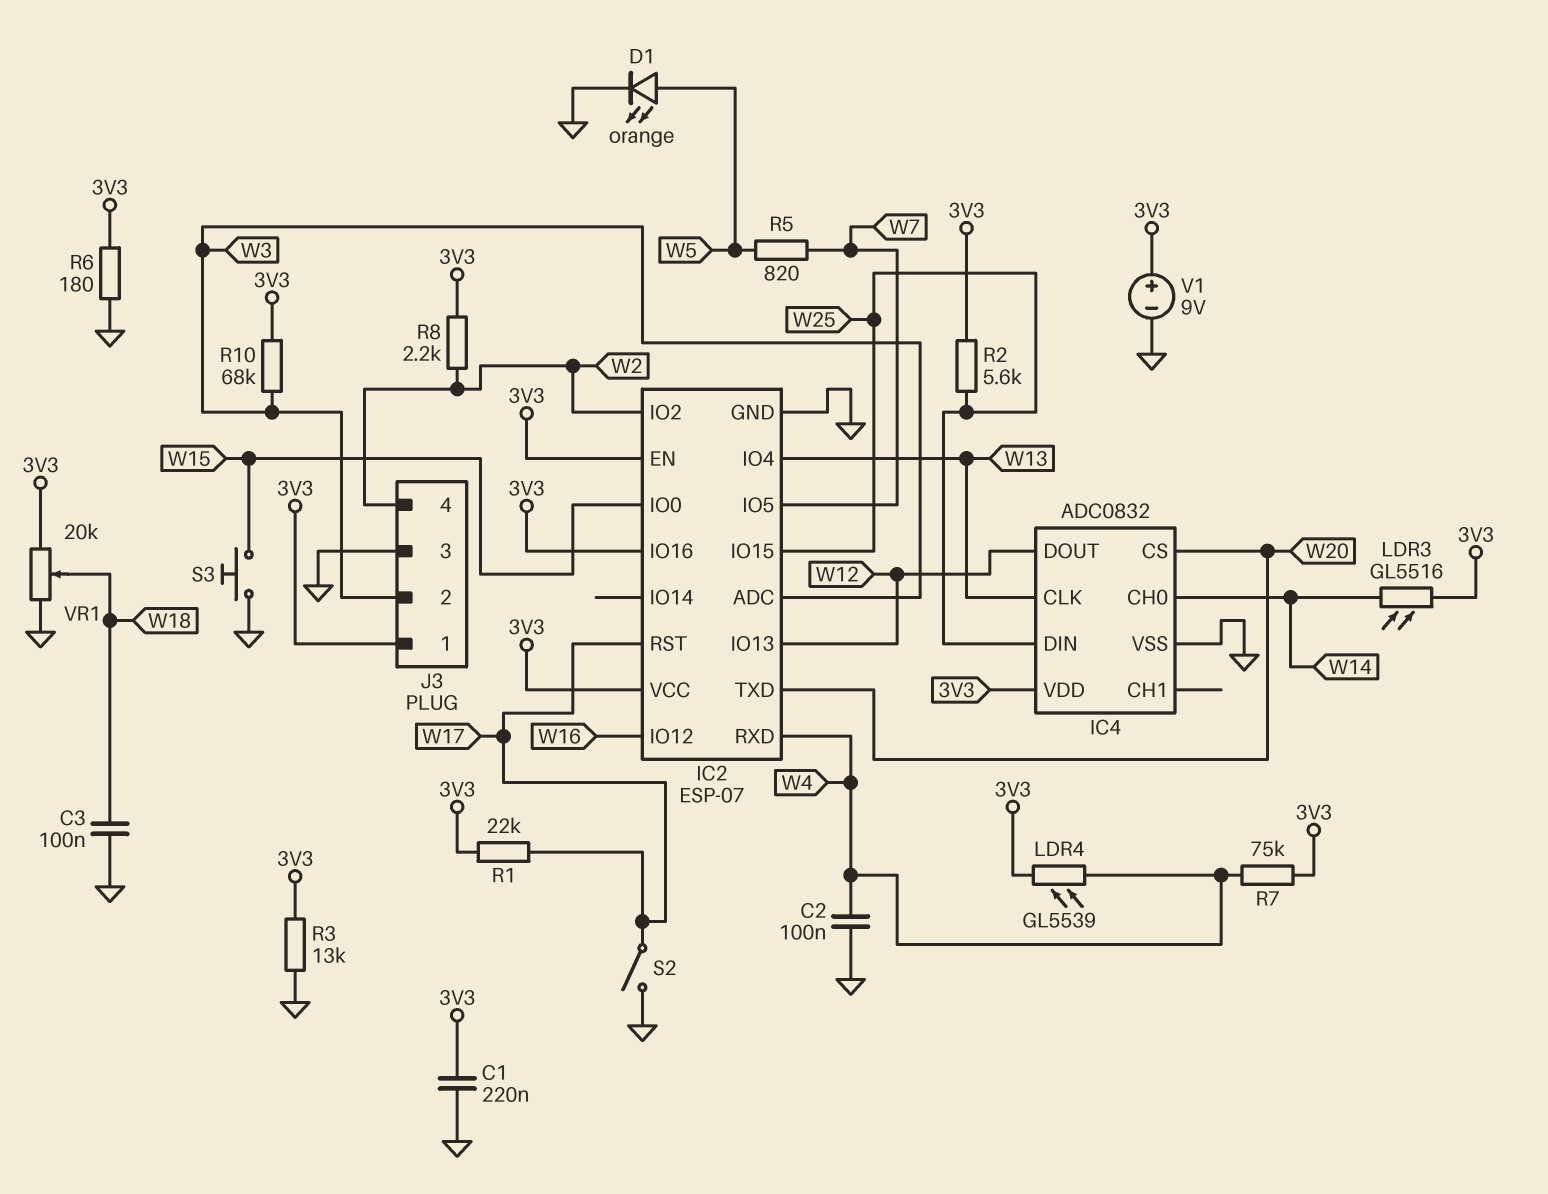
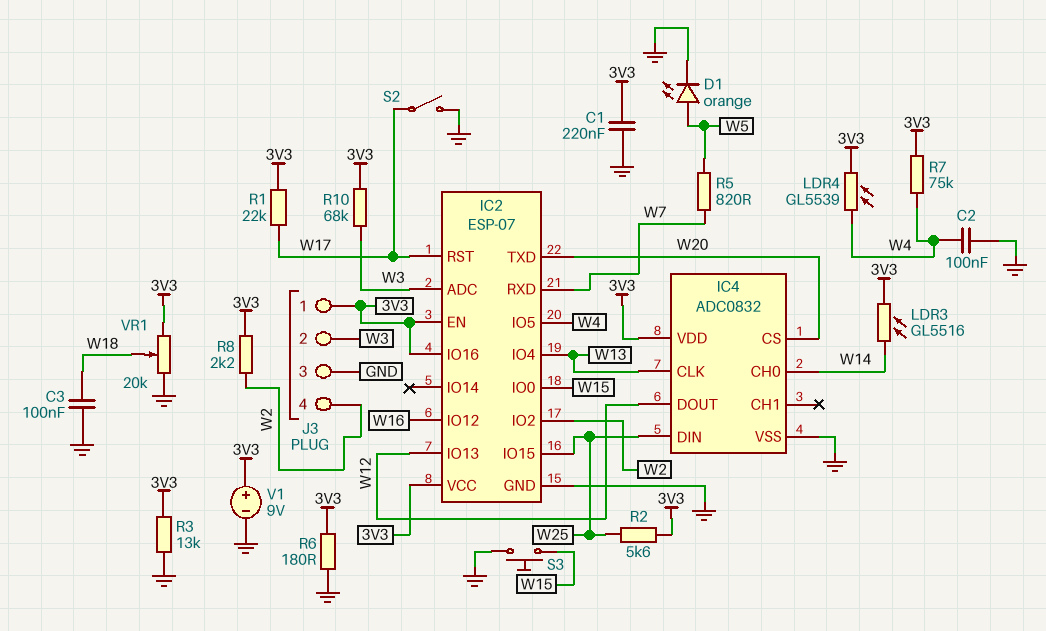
IC2 pin IO5: W7 -> W4
IC2 pin RXD: W4 -> W7

